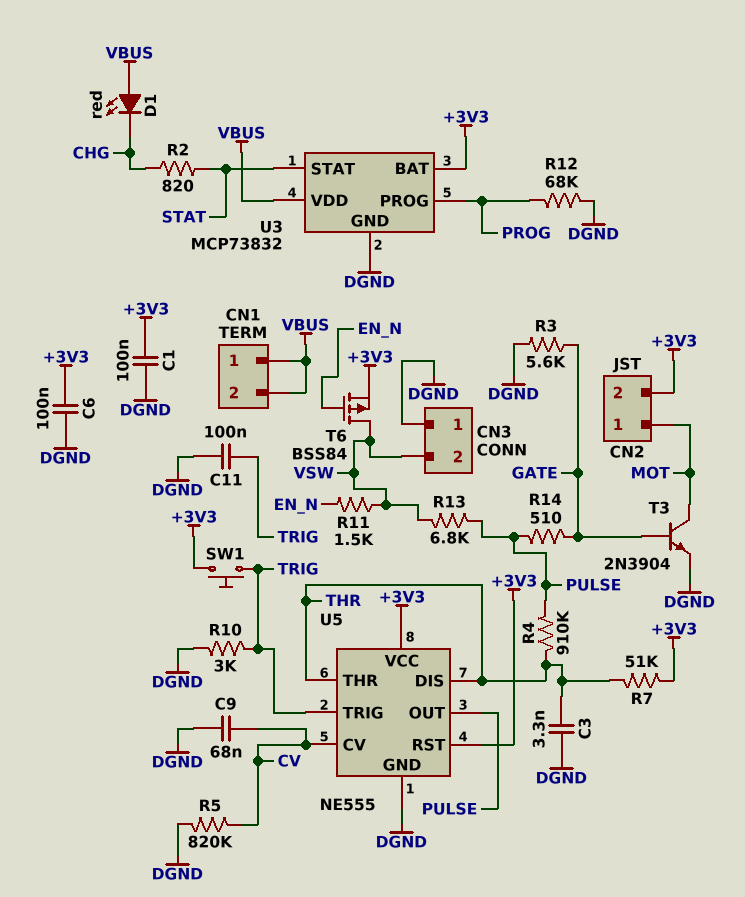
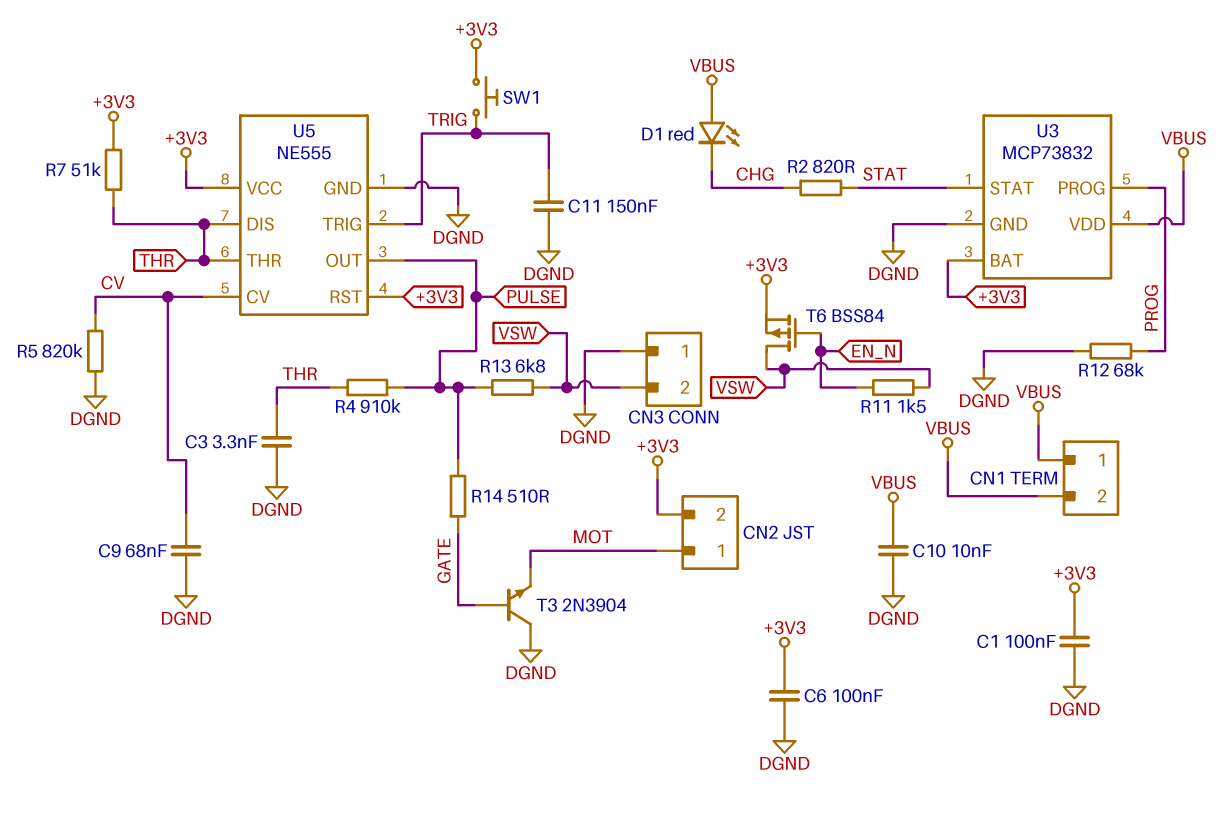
C10: none -> 10nF (DGND, VBUS)
C11: 100nF (DGND, TRIG) -> 150nF (DGND, TRIG)
R3: 5.6k (DGND, GATE) -> none
R10: 3k (DGND, TRIG) -> none
T3: NPN 2N3904 (B GATE, C MOT, E DGND) -> NPN 2N3904 (B GATE, C DGND, E MOT)

